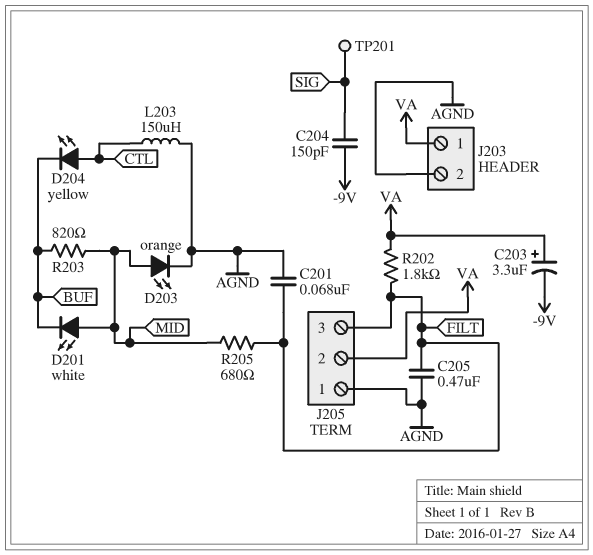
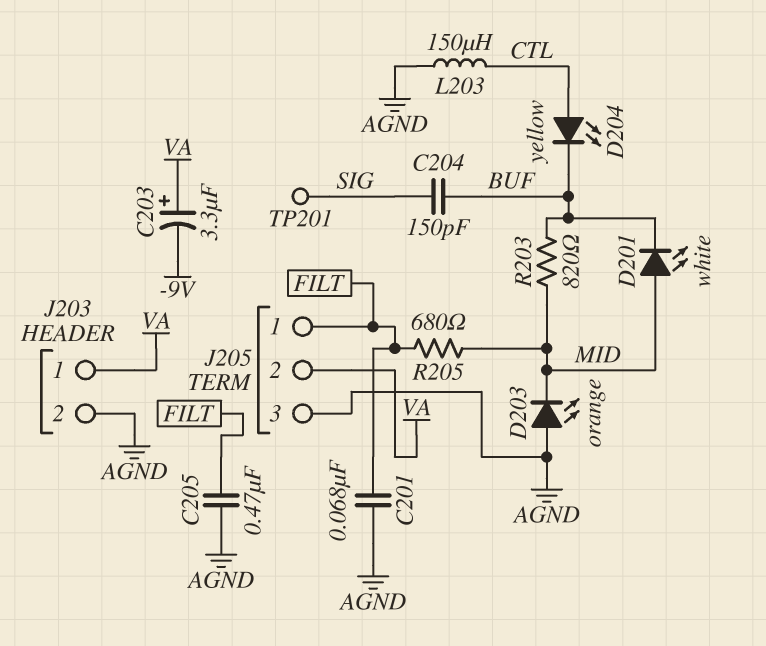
C204: 150pF (-9V, SIG) -> 150pF (BUF, SIG)
D203: LED orange (A MID, K AGND) -> LED orange (A AGND, K MID)
J205 pin 1: AGND -> FILT
J205 pin 3: FILT -> AGND
R202: 1.8k (FILT, VA) -> none

